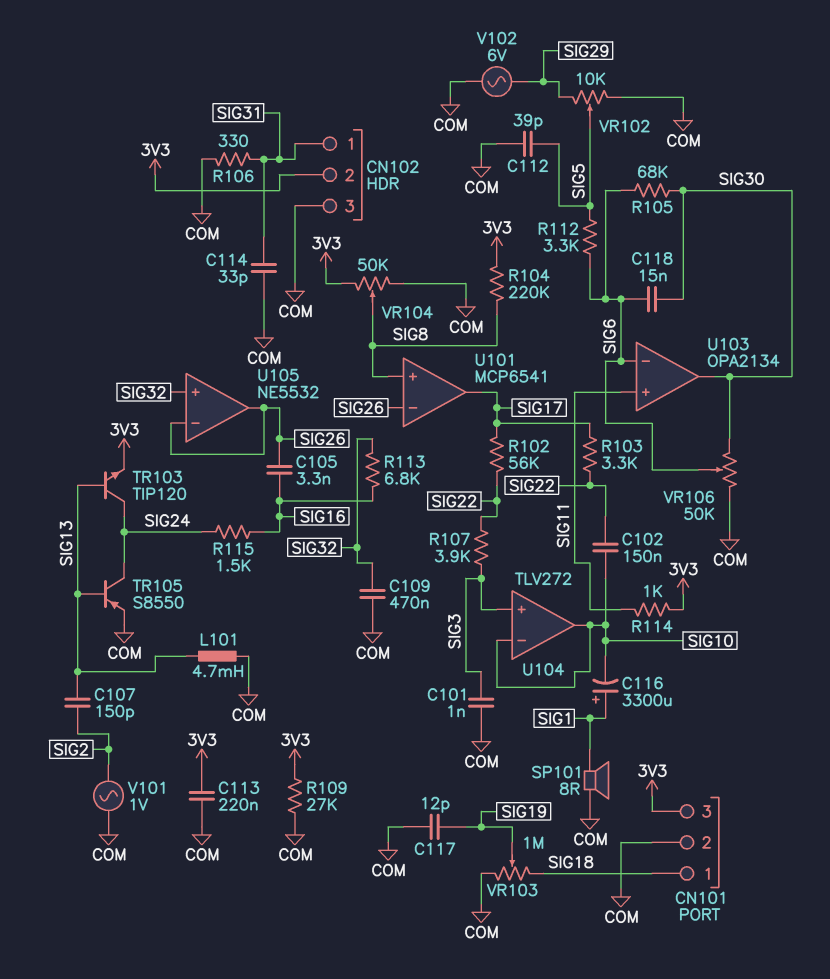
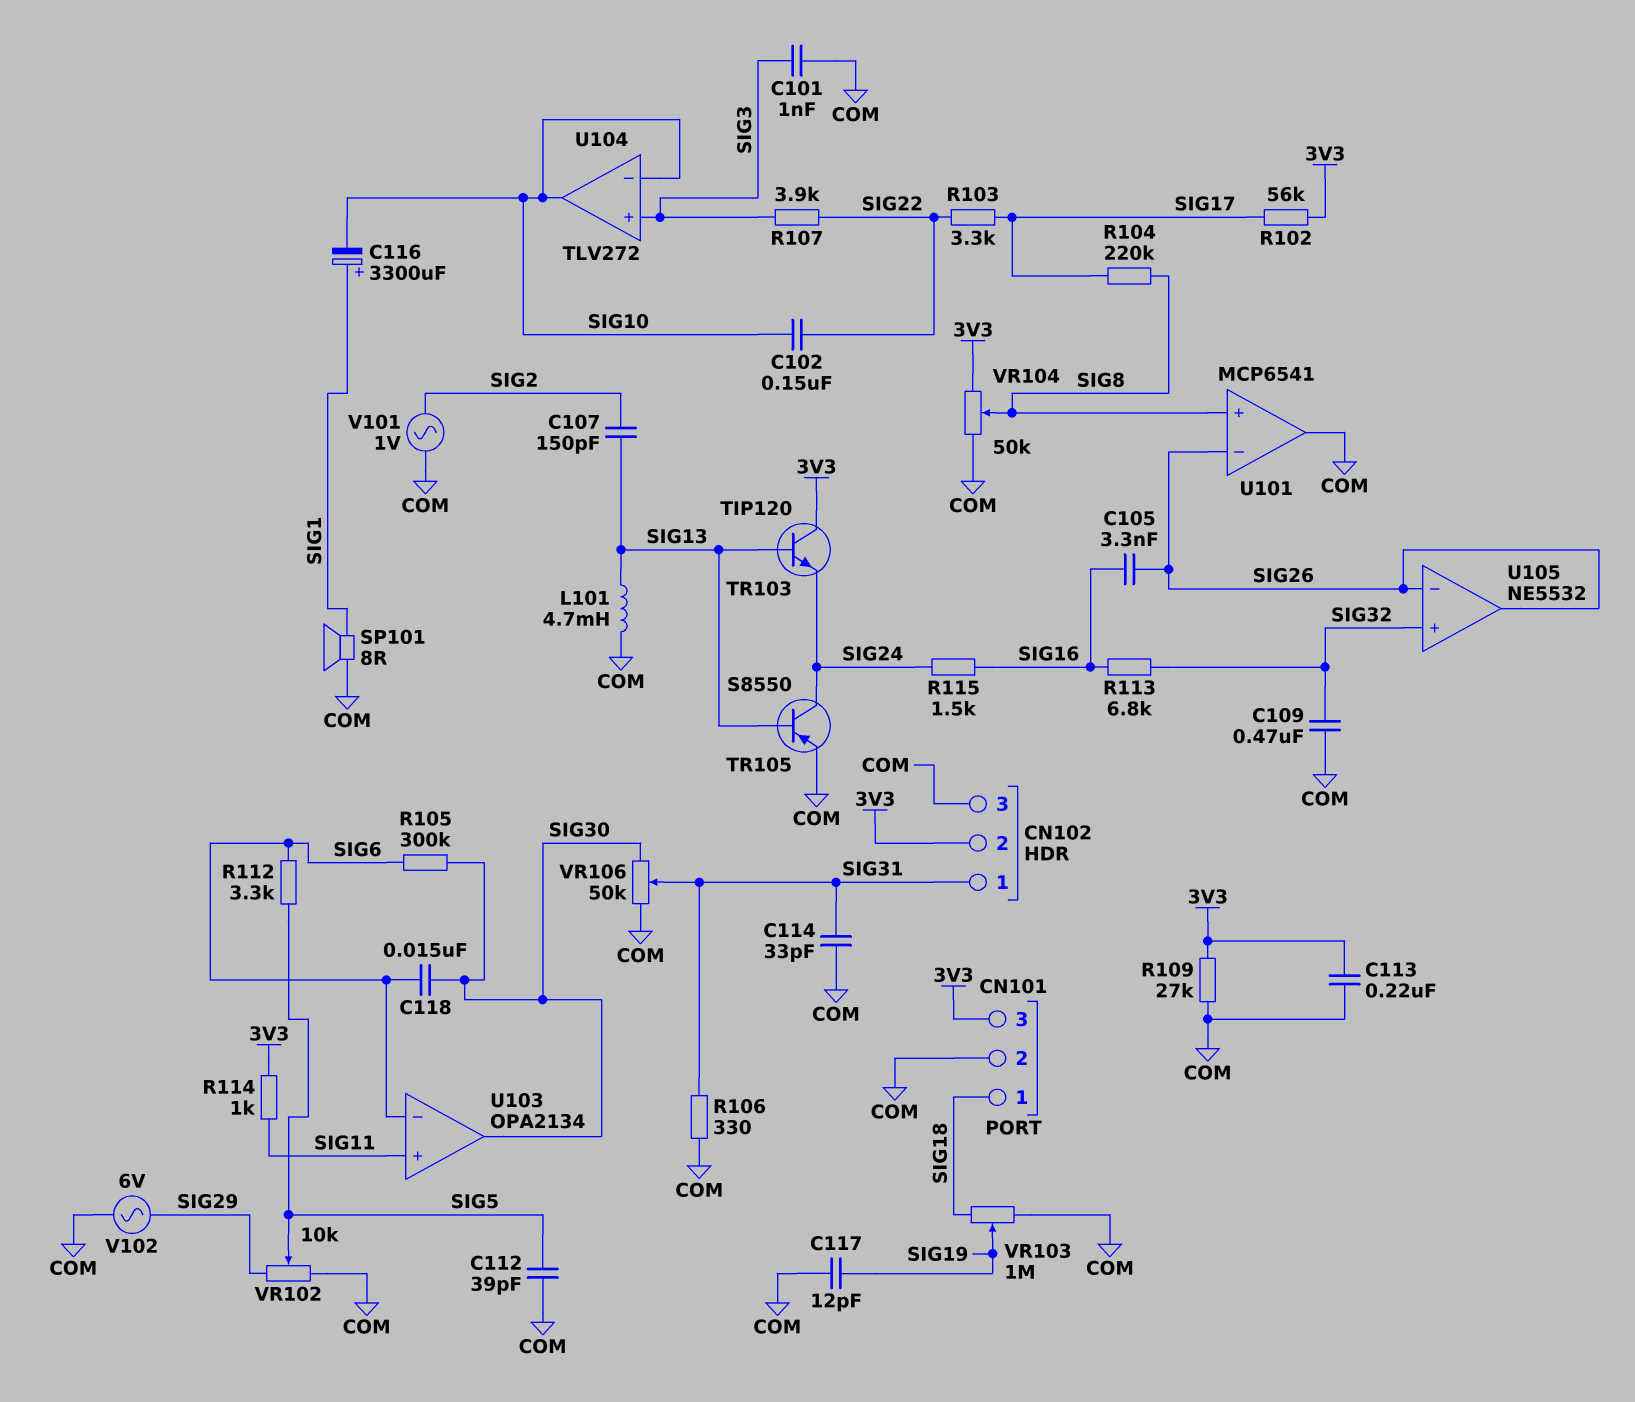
R102: 56k (SIG17, SIG22) -> 56k (3V3, SIG17)
R104: 220k (3V3, SIG8) -> 220k (SIG8, SIG17)
R105: 68k (SIG6, SIG30) -> 300k (SIG6, SIG30)
TR103: NPN TIP120 (B SIG13, C SIG24, E 3V3) -> NPN TIP120 (B SIG13, C 3V3, E SIG24)
U101 pin out: SIG17 -> COM
VR106: 50k (COM, SIG30, wiper SIG6) -> 50k (COM, SIG30, wiper SIG31)

